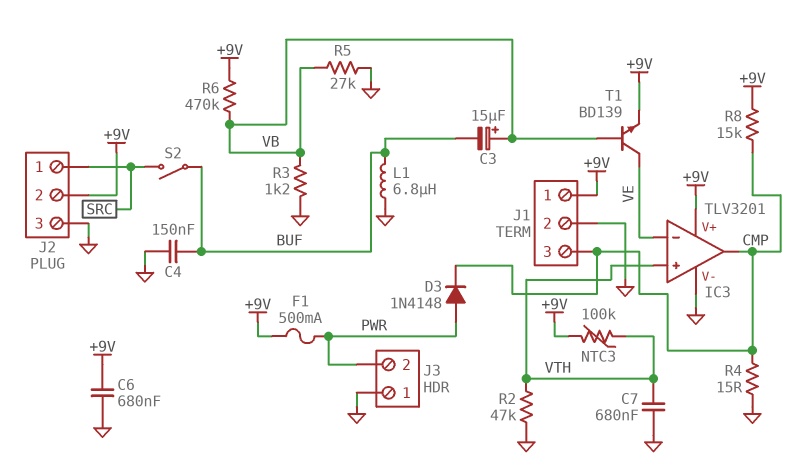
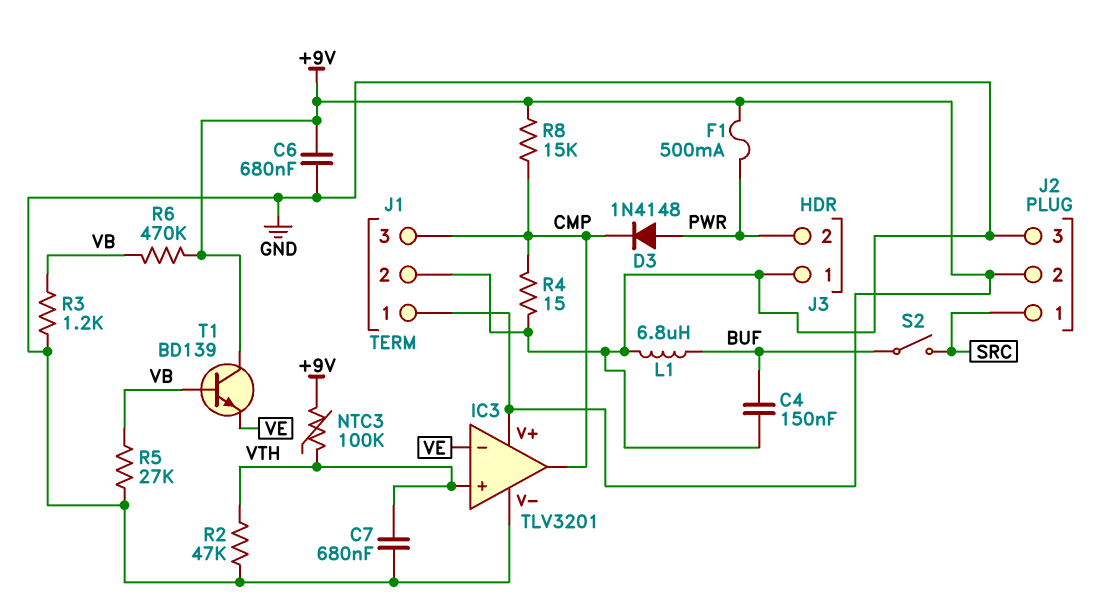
C3: 15uF (plus VB, minus BUF) -> none
T1: NPN BD139 (B VB, C VE, E +9V) -> NPN BD139 (B VB, C +9V, E VE)

